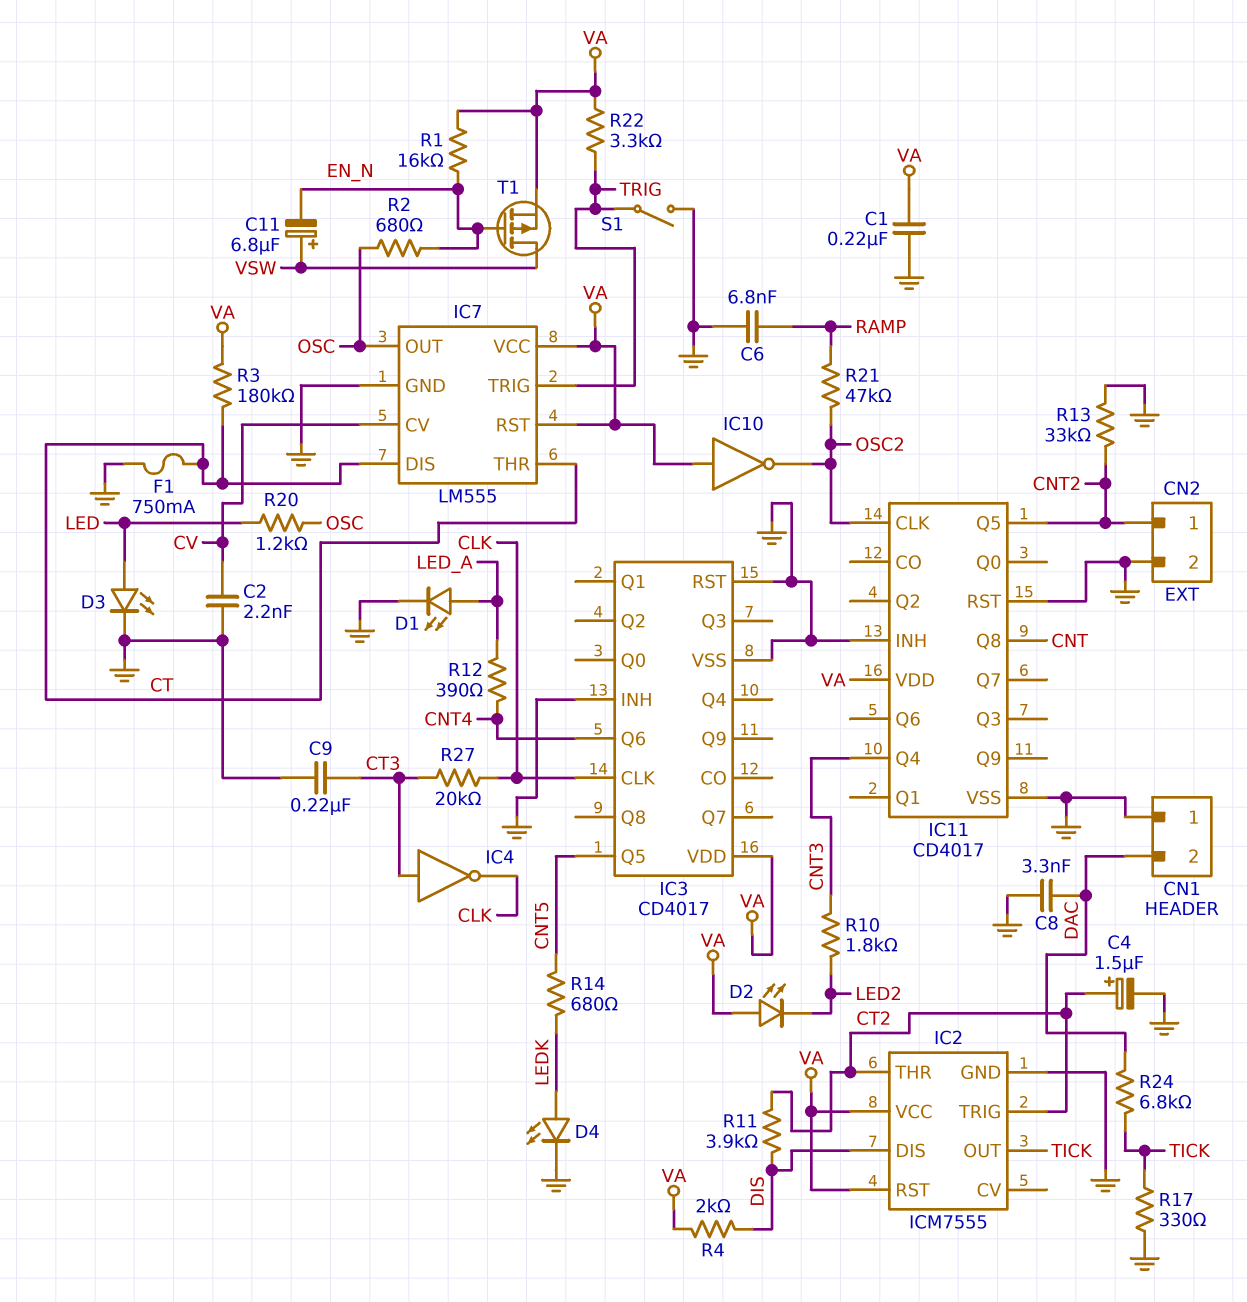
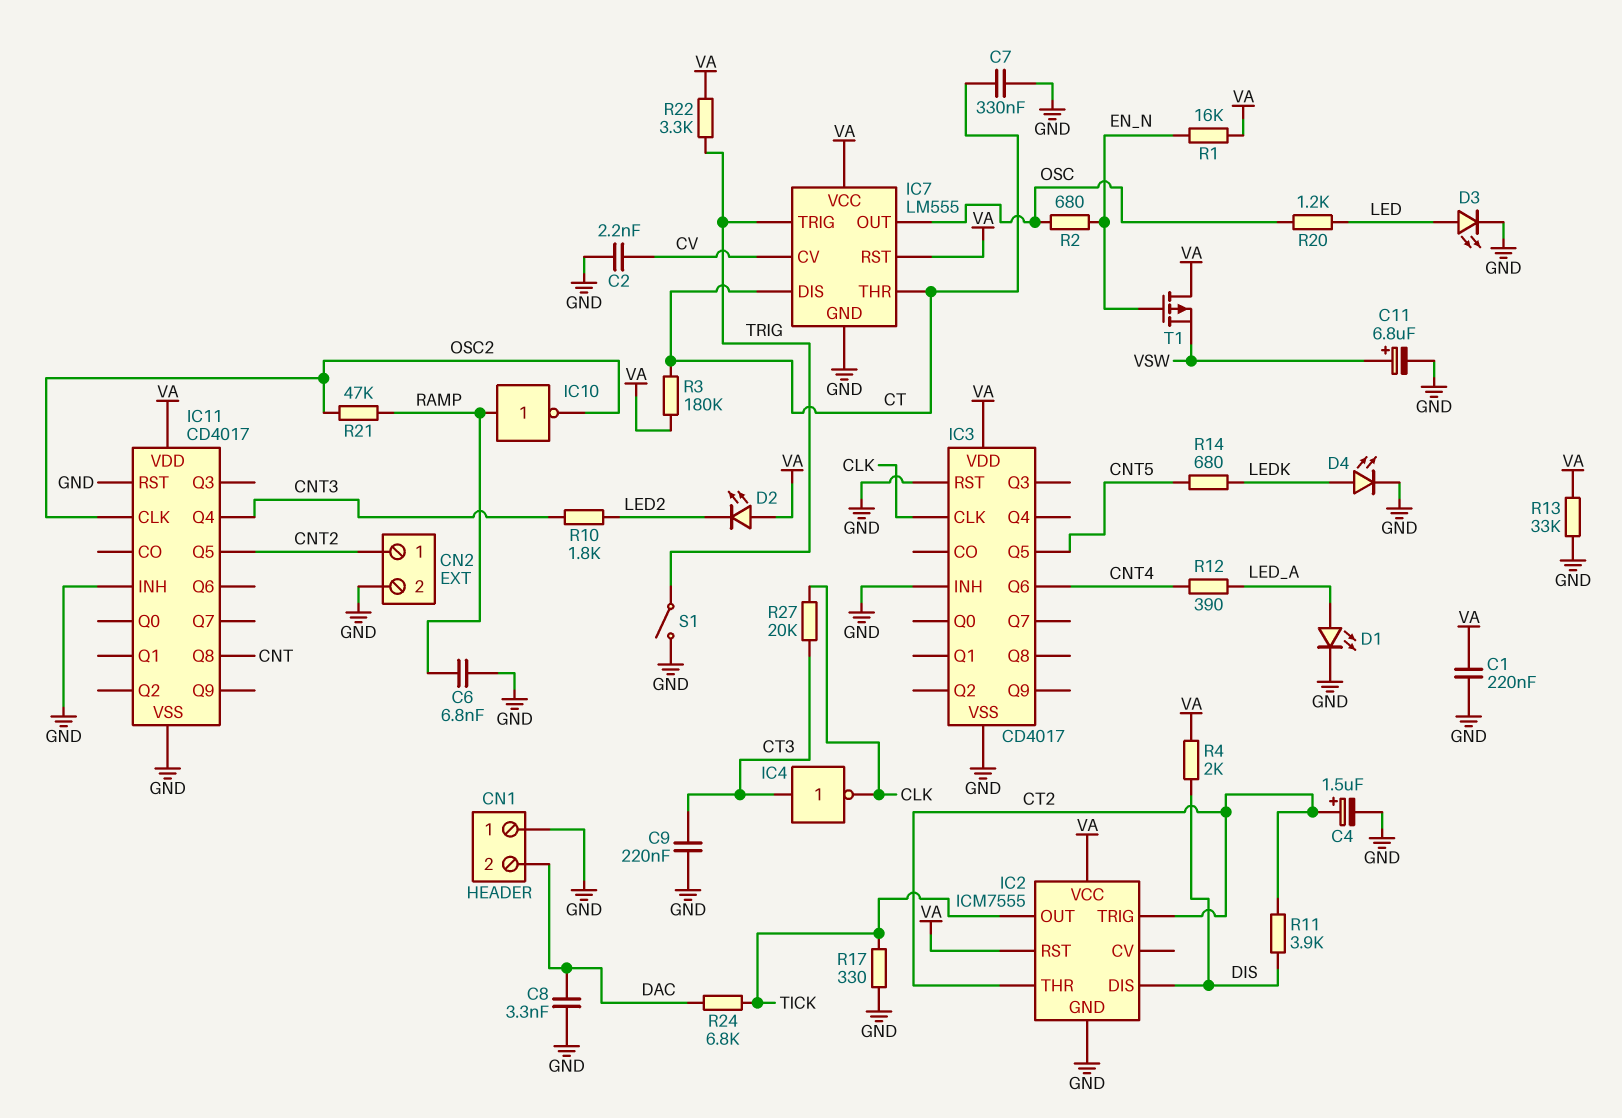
C7: none -> 330nF (CT, GND)
C11: 6.8uF (plus VSW, minus EN_N) -> 6.8uF (plus VSW, minus GND)
F1: 750mA (CT, GND) -> none
IC10: NOT (in VA, out OSC2) -> NOT (in RAMP, out OSC2)
R13: 33k (CNT2, GND) -> 33k (GND, VA)
T1: PMOS (G EN_N, D VSW, S VA) -> PMOS (G EN_N, D VA, S VSW)

